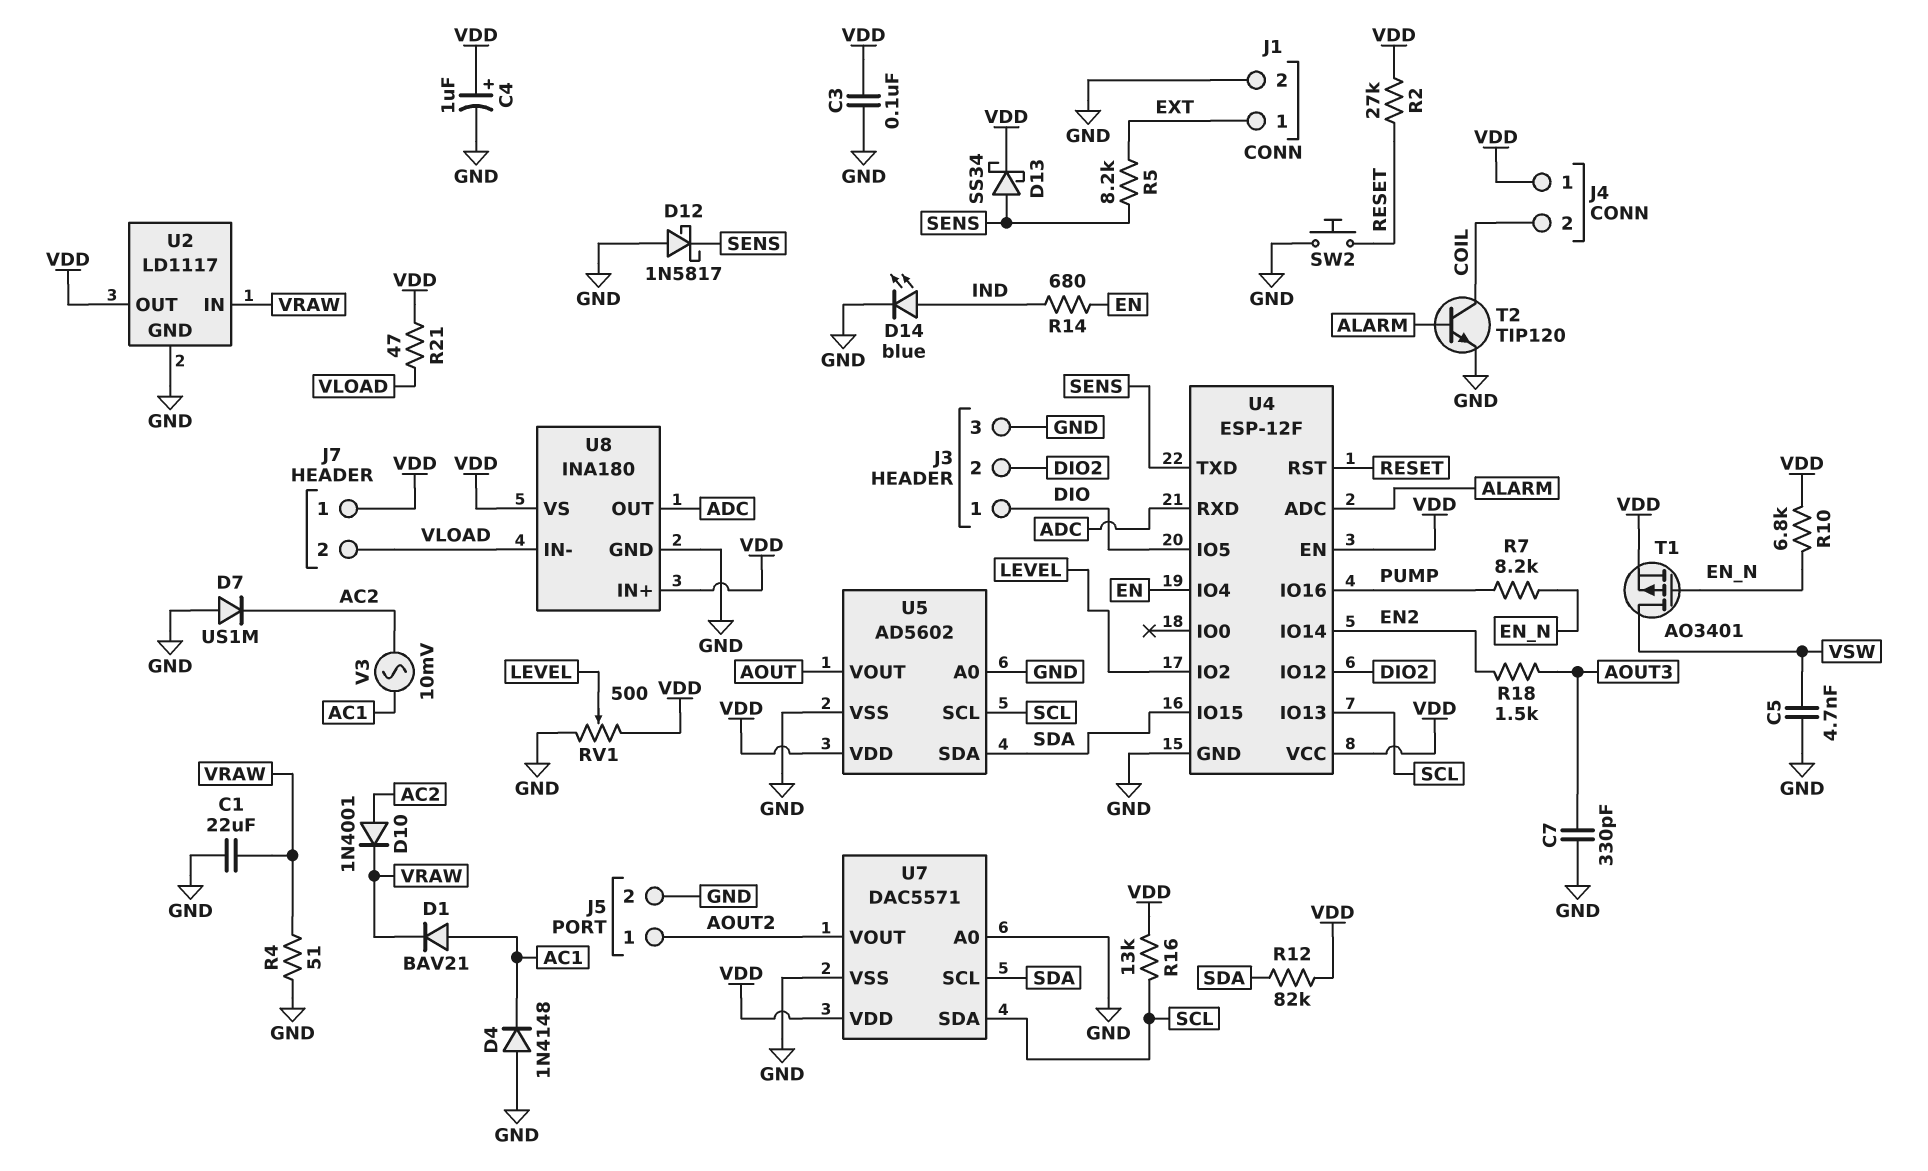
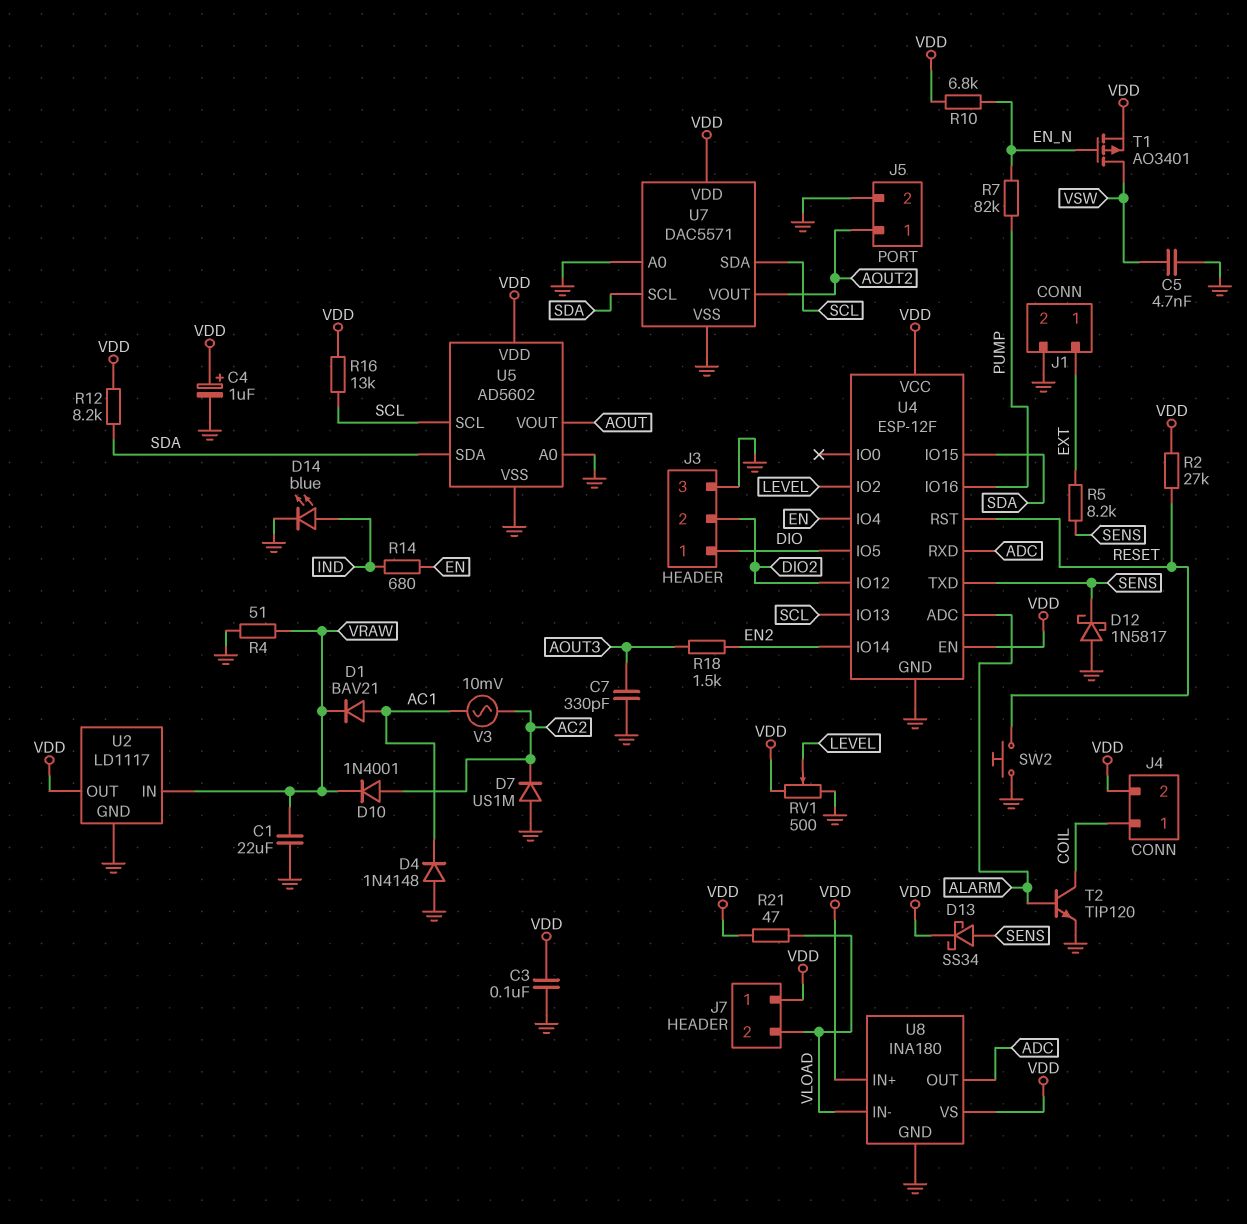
J4 pin 1: VDD -> COIL
J4 pin 2: COIL -> VDD
R7: 8.2k (EN_N, PUMP) -> 82k (EN_N, PUMP)
R12: 82k (SDA, VDD) -> 8.2k (SDA, VDD)

